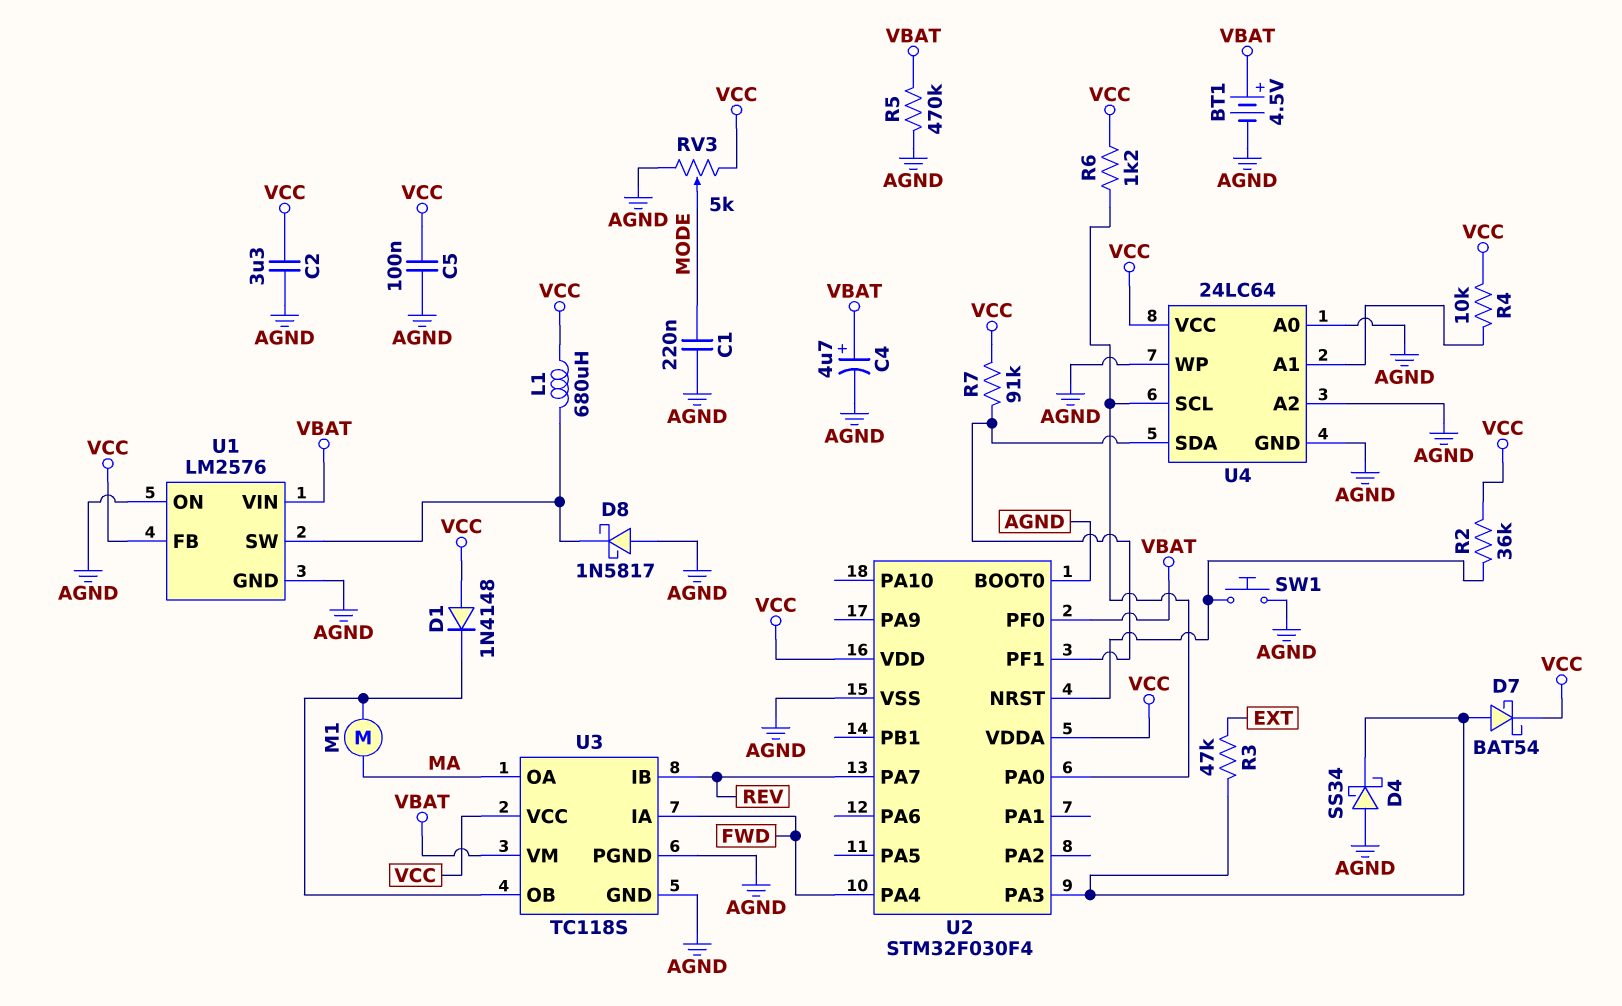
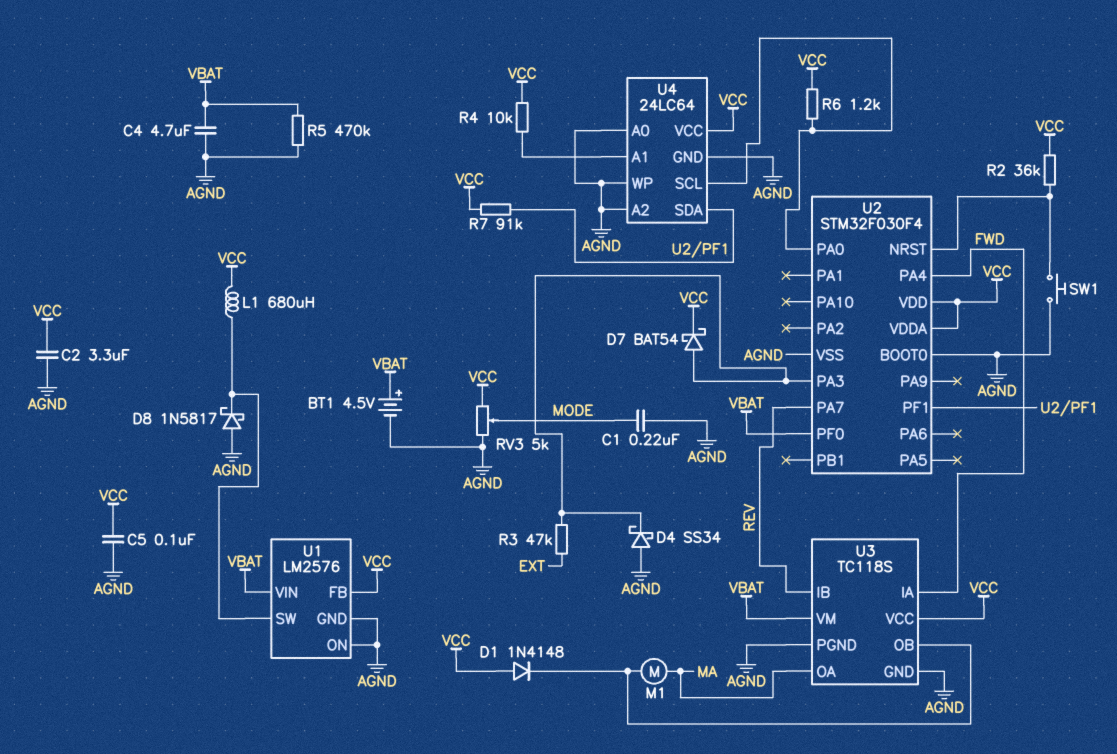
C4: 4.7uF (plus VBAT, minus AGND) -> 4.7uF (AGND, VBAT)

